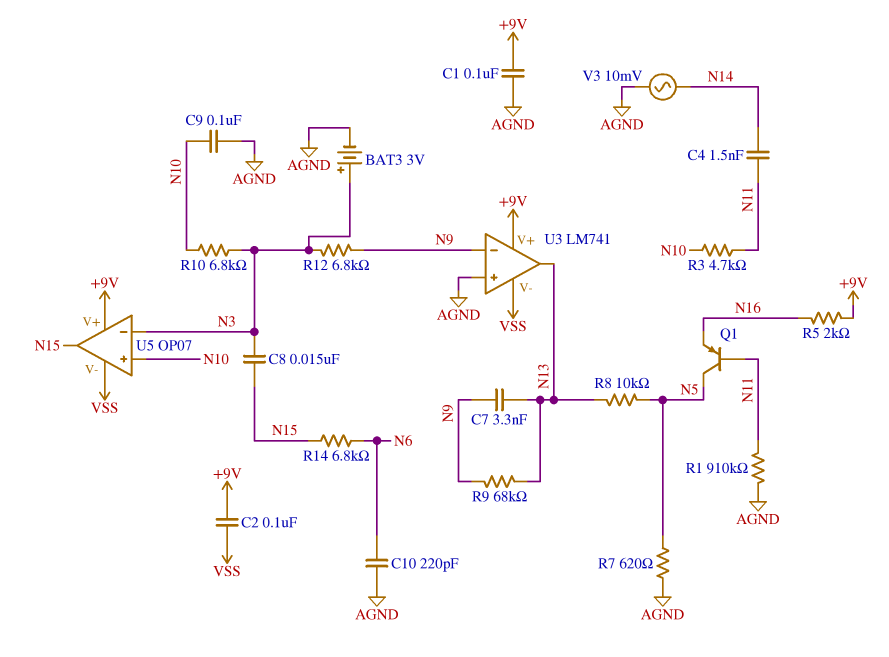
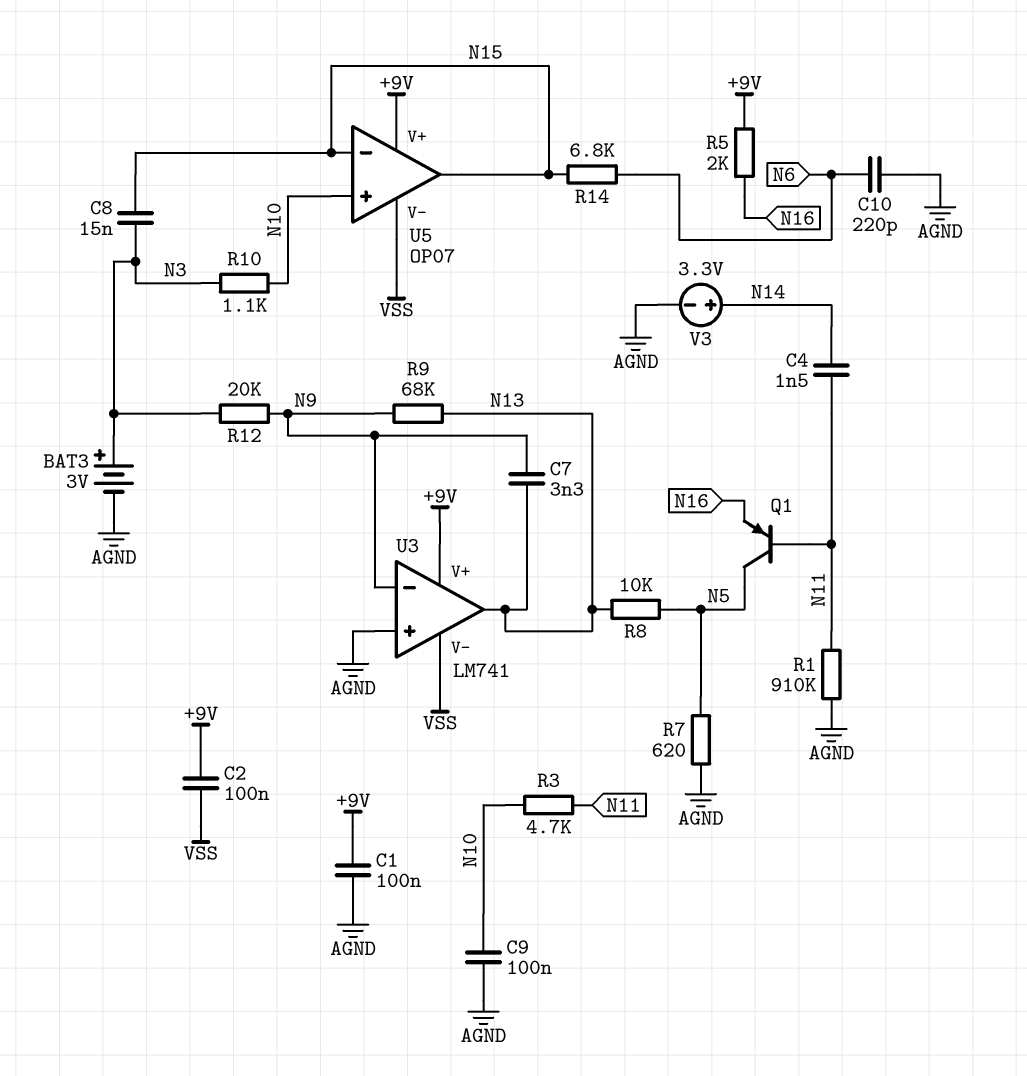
R10: 6.8k (N3, N10) -> 1.1k (N3, N10)
R12: 6.8k (N3, N9) -> 20k (N3, N9)
U5 pin in-: N3 -> N15
V3: AC 10mV (AGND, N14) -> 3.3V (plus N14, minus AGND)

